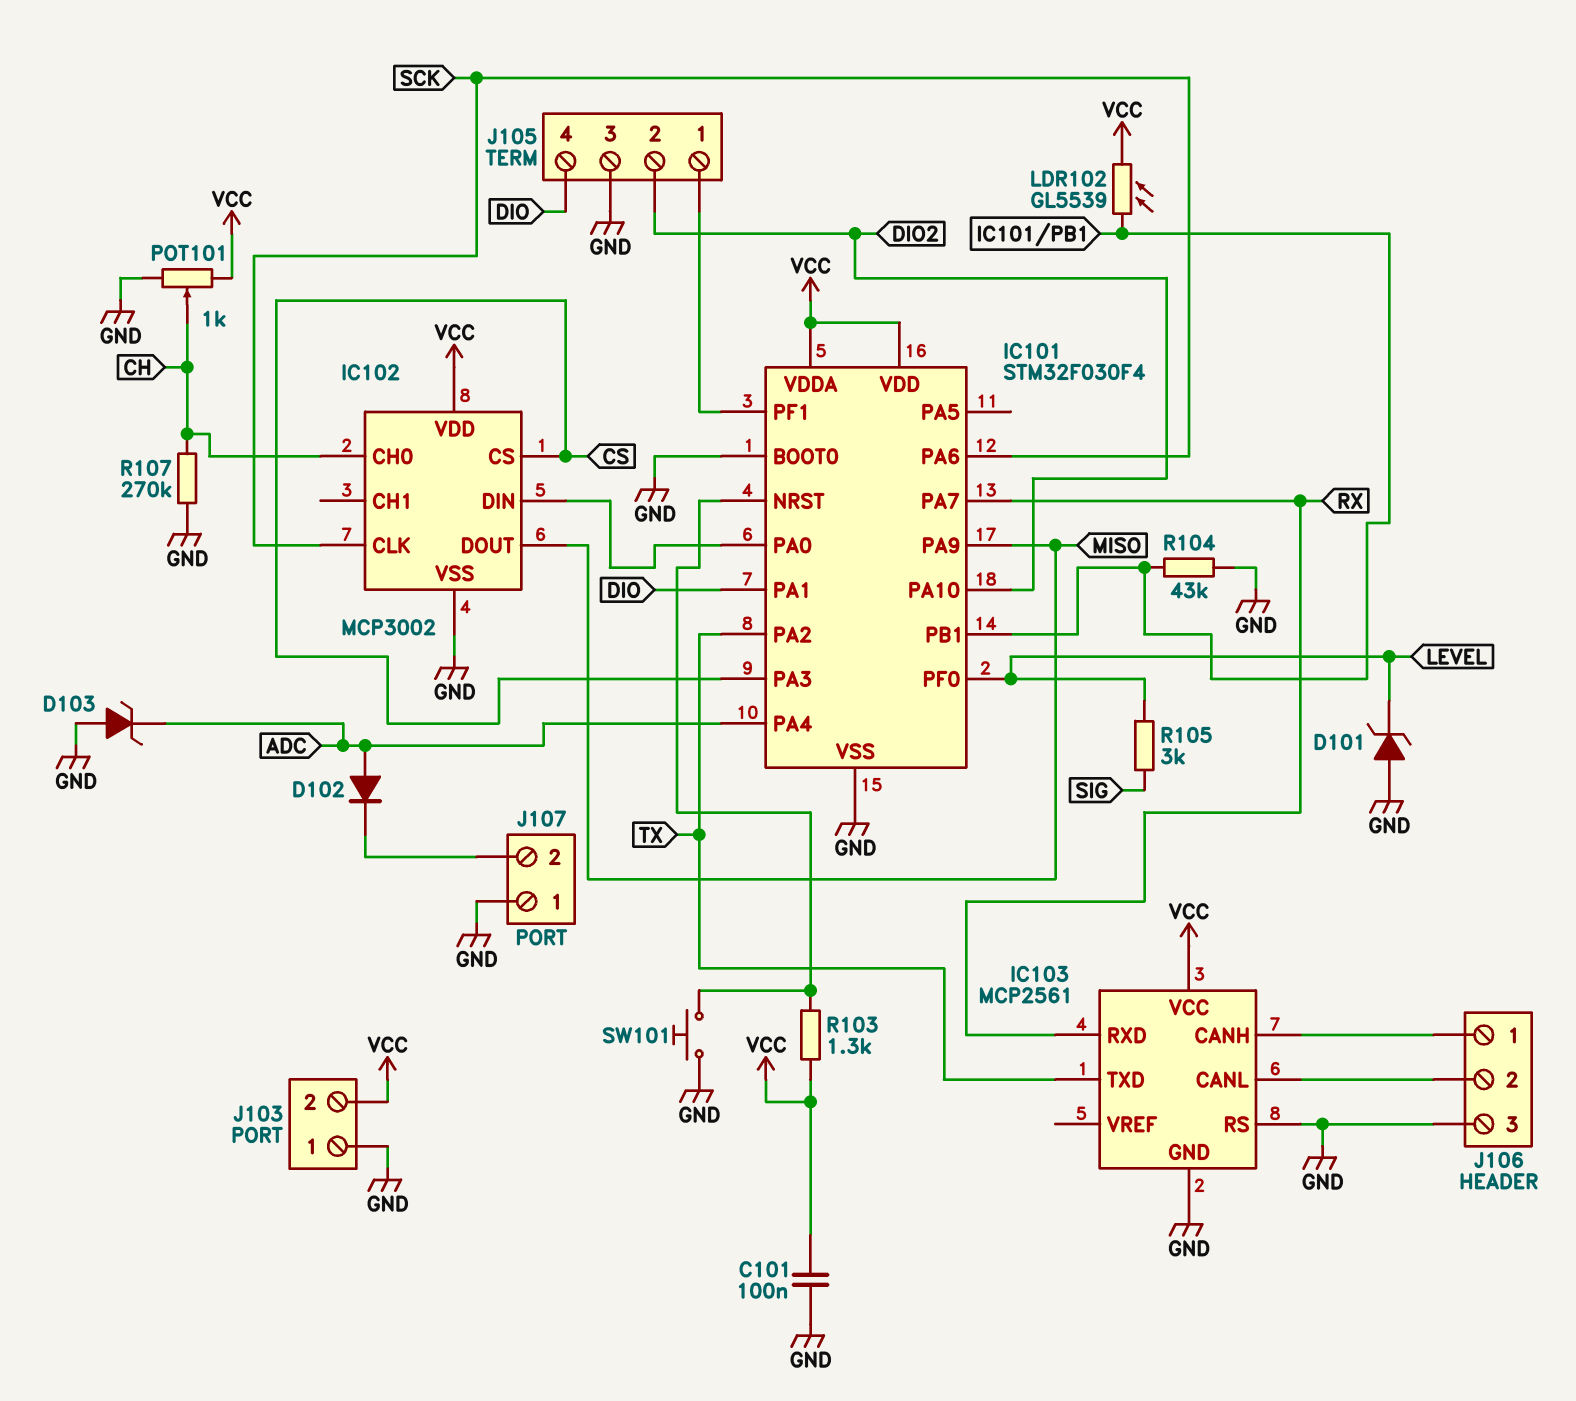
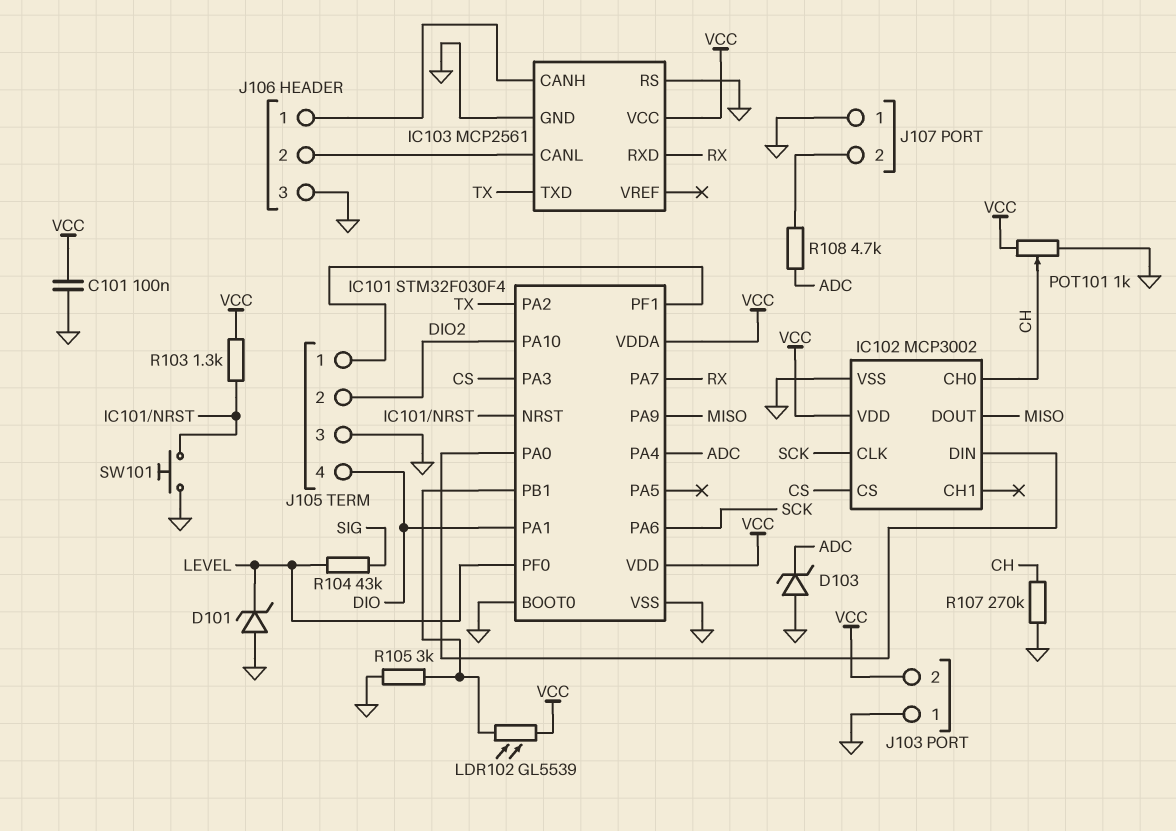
D102: diode (A ADC, K J107/2) -> none
R104: 43k (GND, IC101/PB1) -> 43k (LEVEL, SIG)
R105: 3k (LEVEL, SIG) -> 3k (GND, IC101/PB1)
R108: none -> 4.7k (ADC, J107/2)

